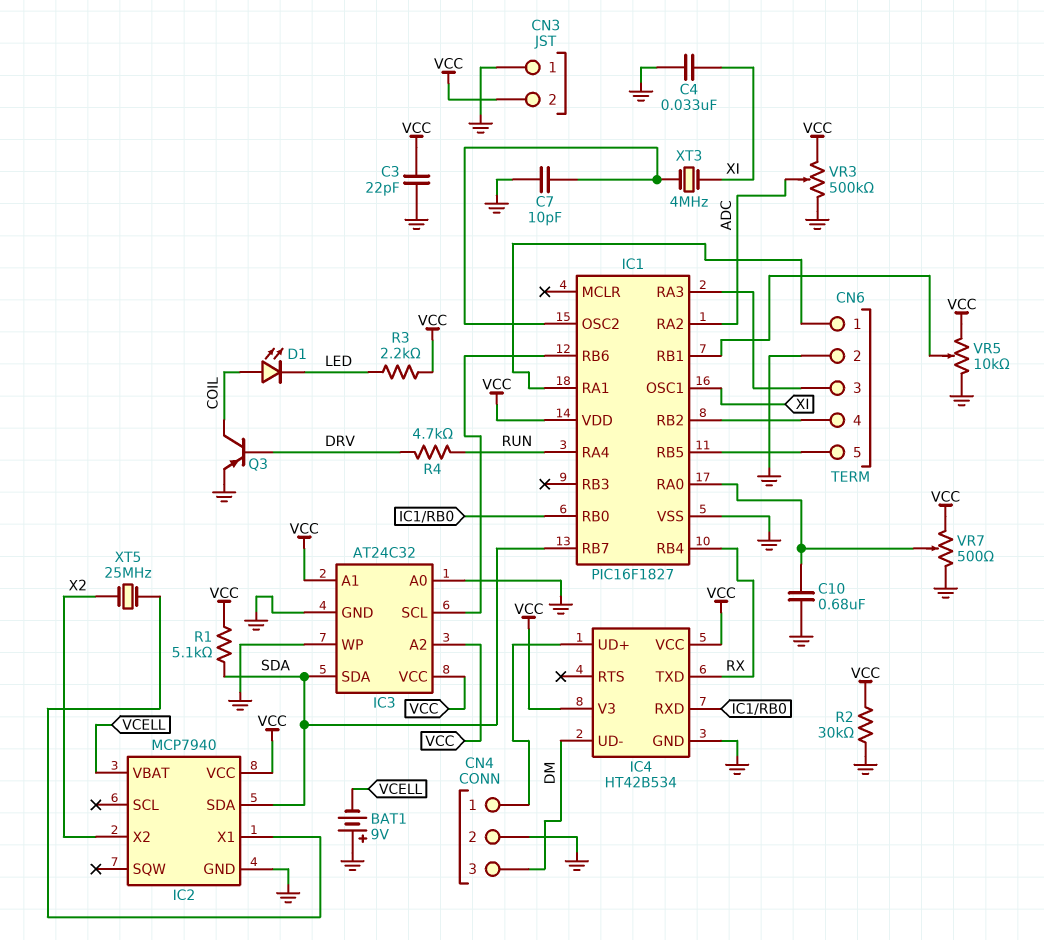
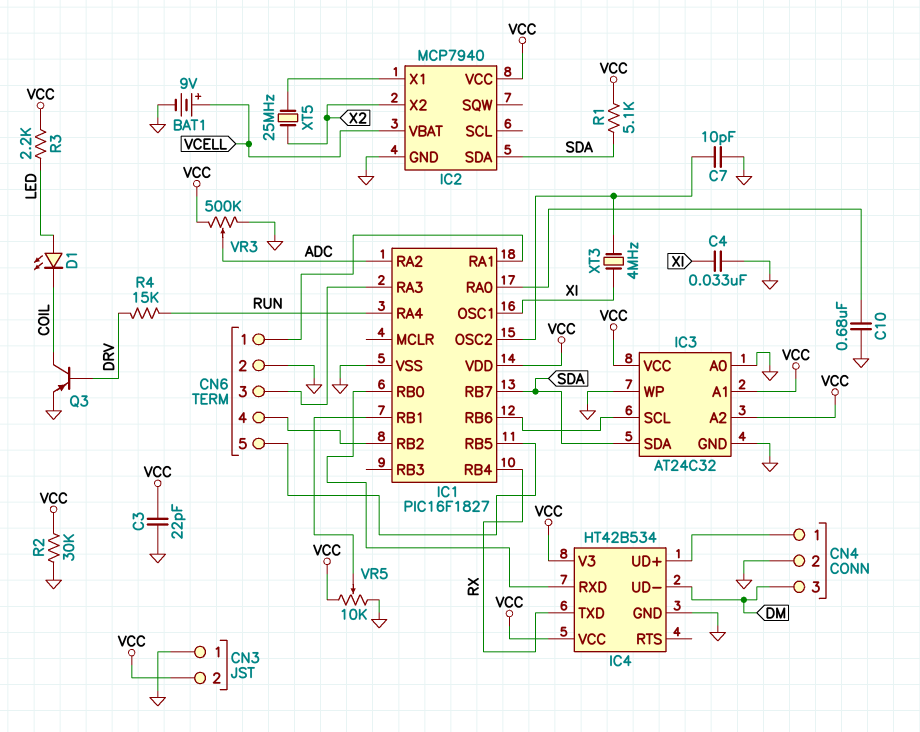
BAT1: 9V (plus GND, minus VCELL) -> 9V (plus VCELL, minus GND)
D1: LED (A COIL, K LED) -> LED (A LED, K COIL)
R4: 4.7k (DRV, RUN) -> 15k (DRV, RUN)
VR7: 500 (GND, VCC, wiper IC1/RA0) -> none

